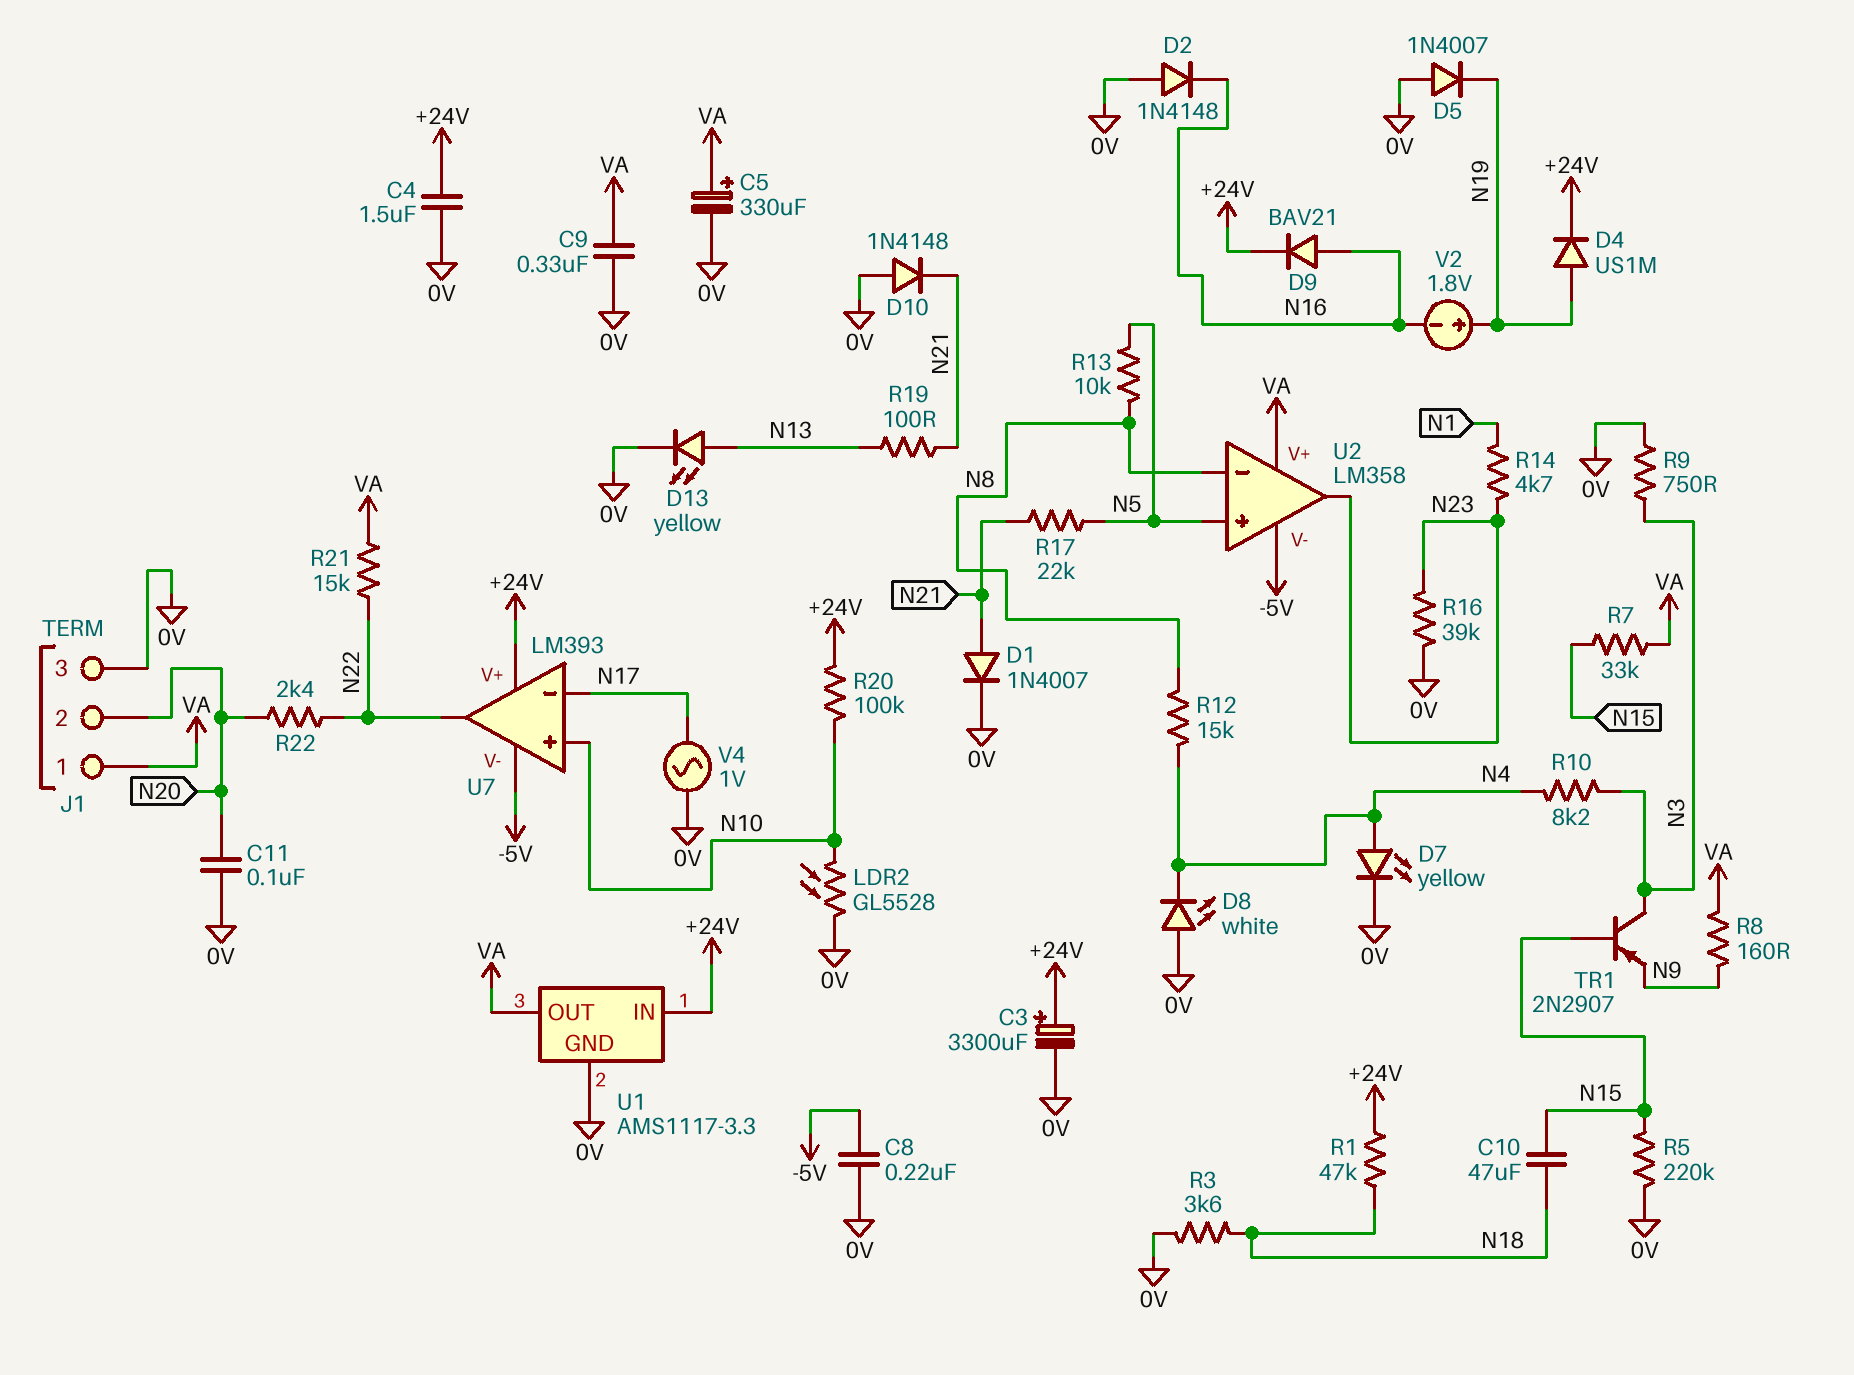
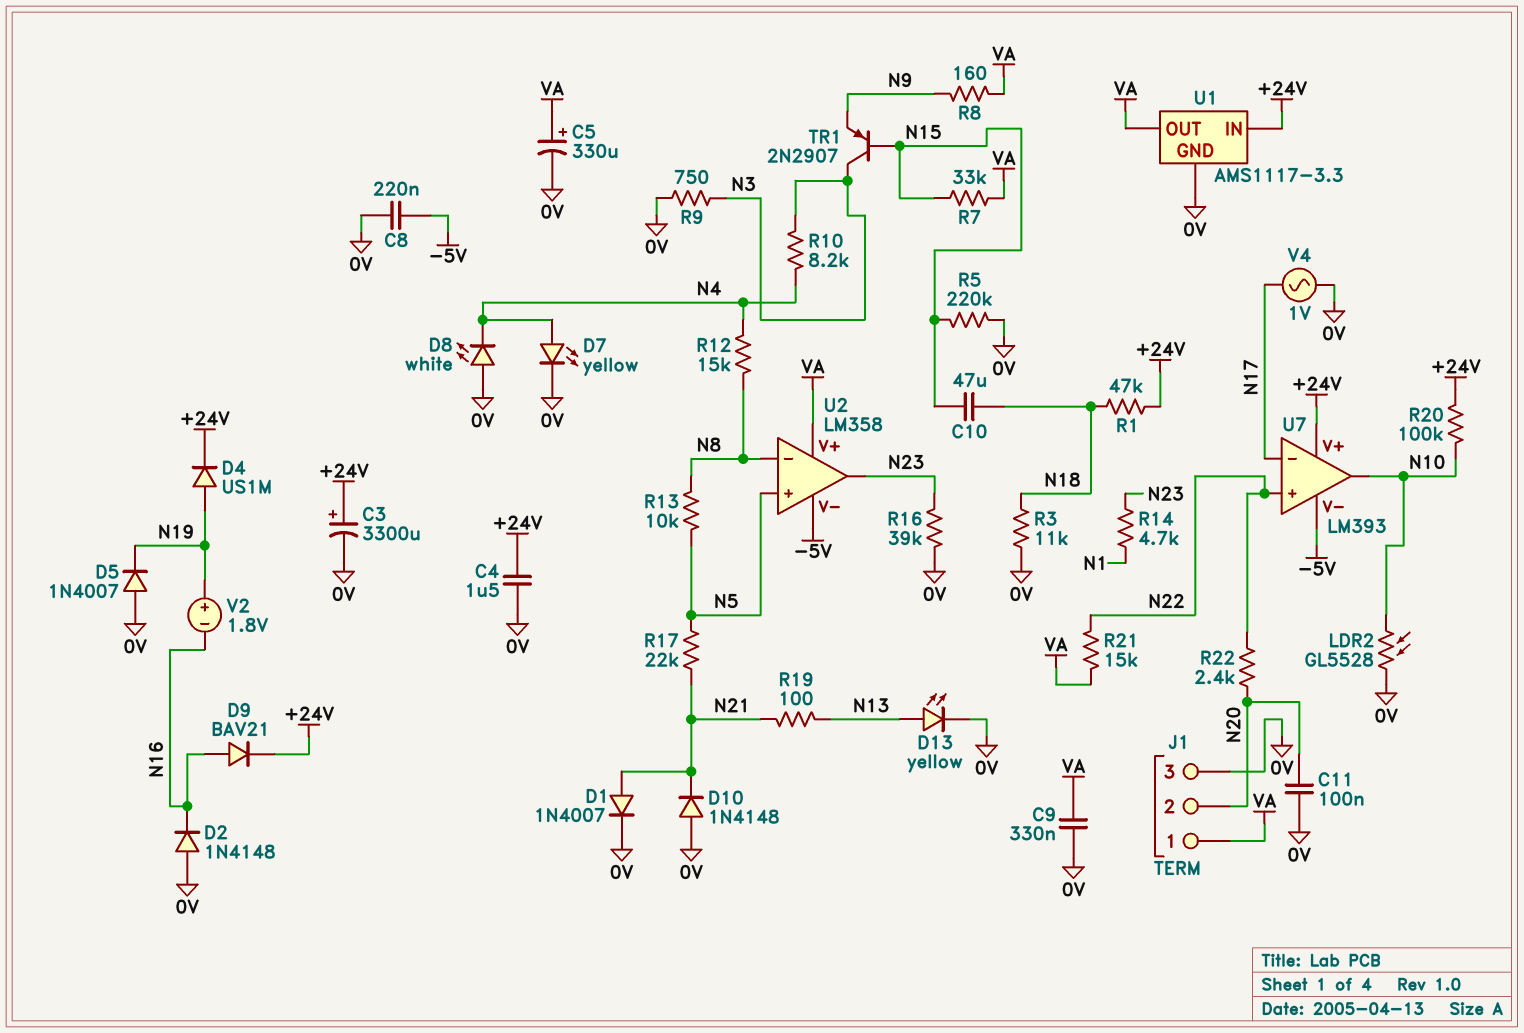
R3: 3.6k (0V, N18) -> 11k (0V, N18)
U7 pin in+: N10 -> N22
U7 pin out: N22 -> N10

